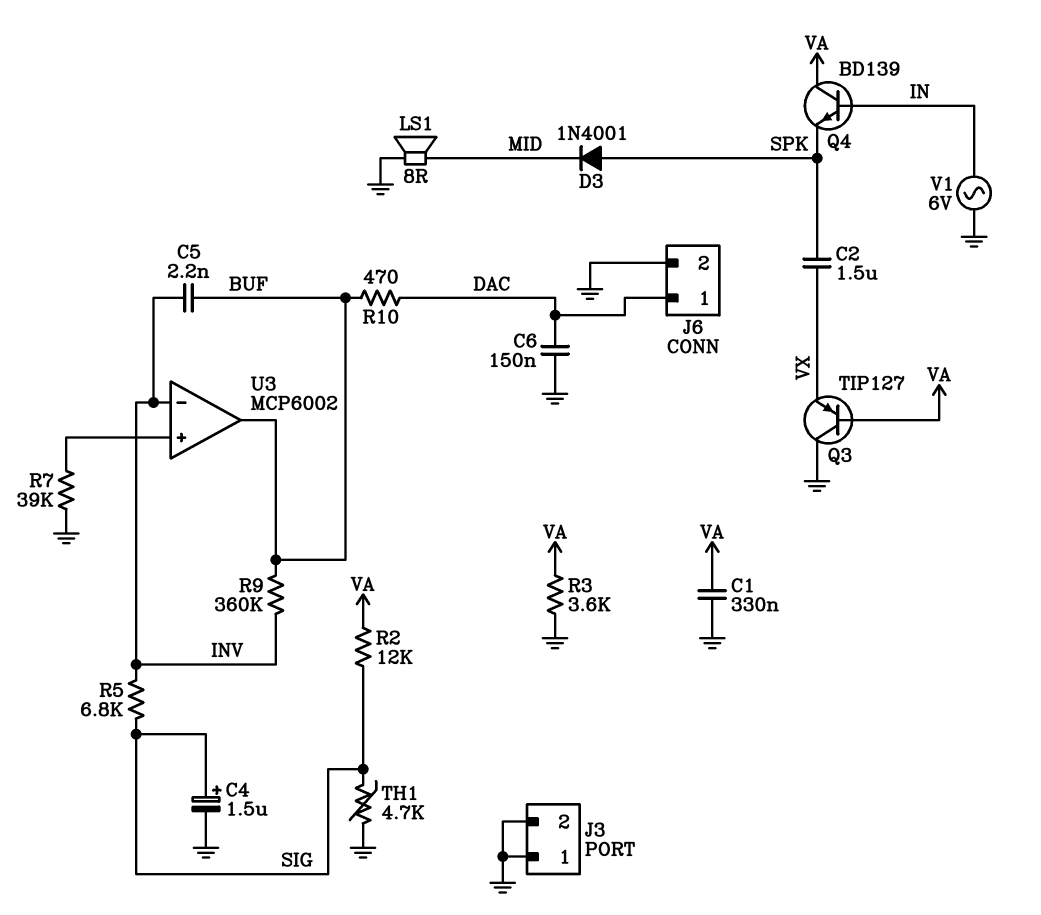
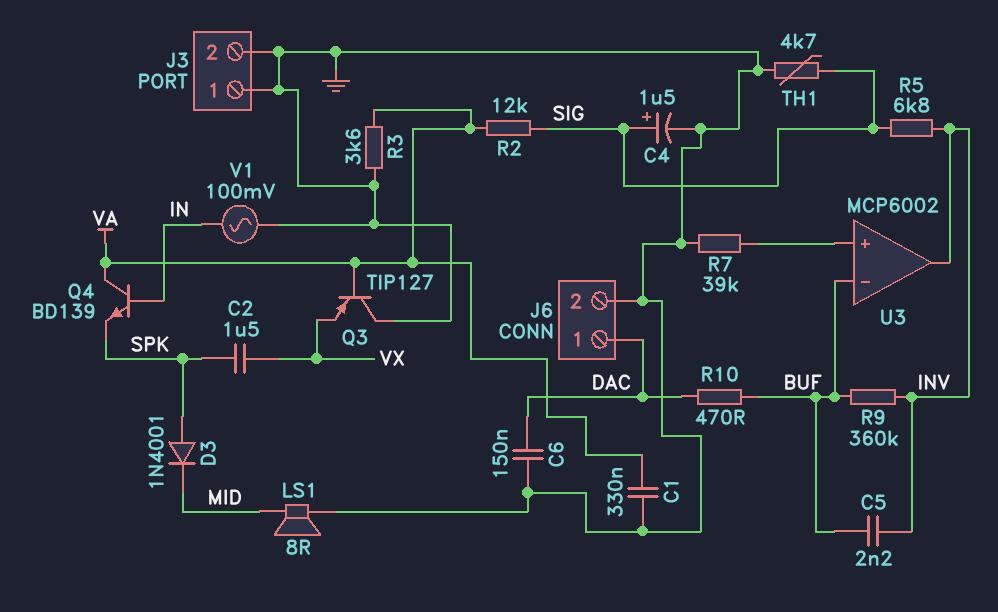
U3 pin in-: INV -> BUF
U3 pin out: BUF -> INV
V1: AC 6V (GND, IN) -> AC 100mV (GND, IN)

